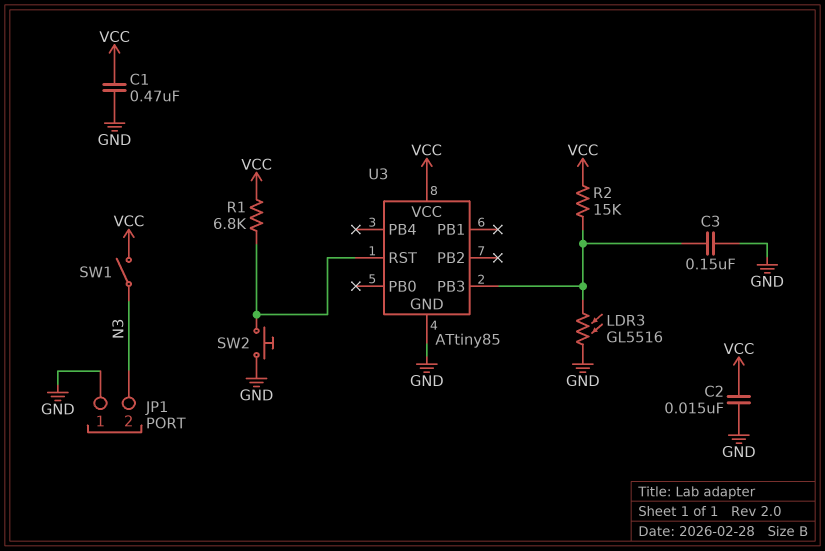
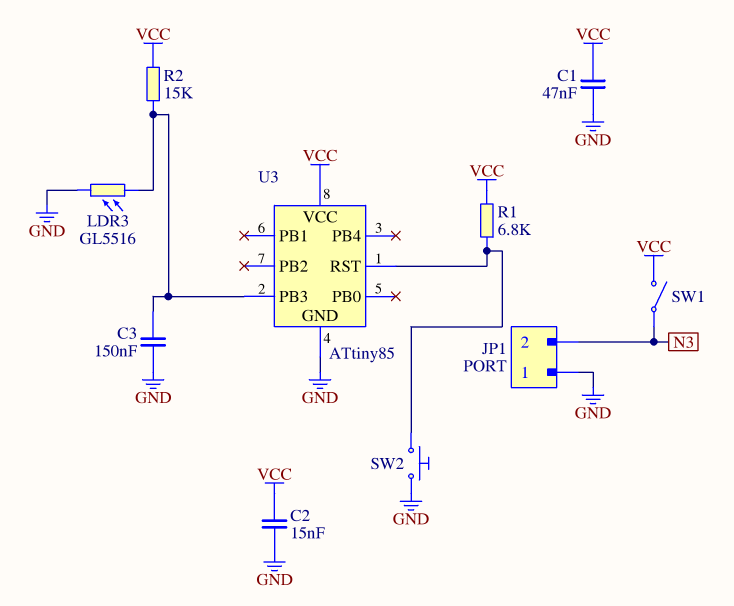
C1: 470nF (GND, VCC) -> 47nF (GND, VCC)

